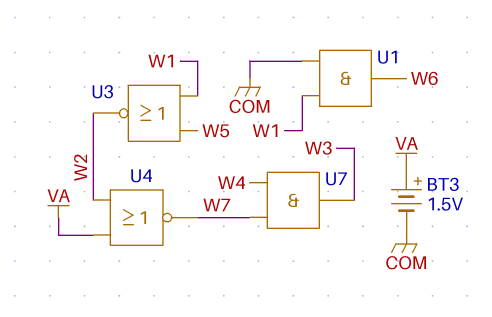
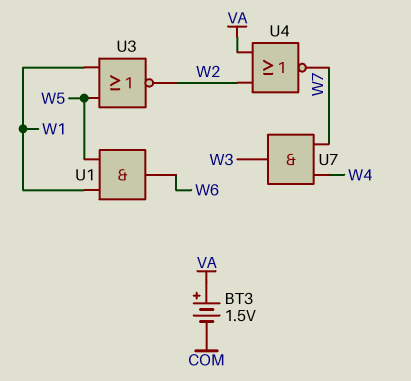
U1: AND (in COM, in W1, out W6) -> AND (in W1, in W5, out W6)

